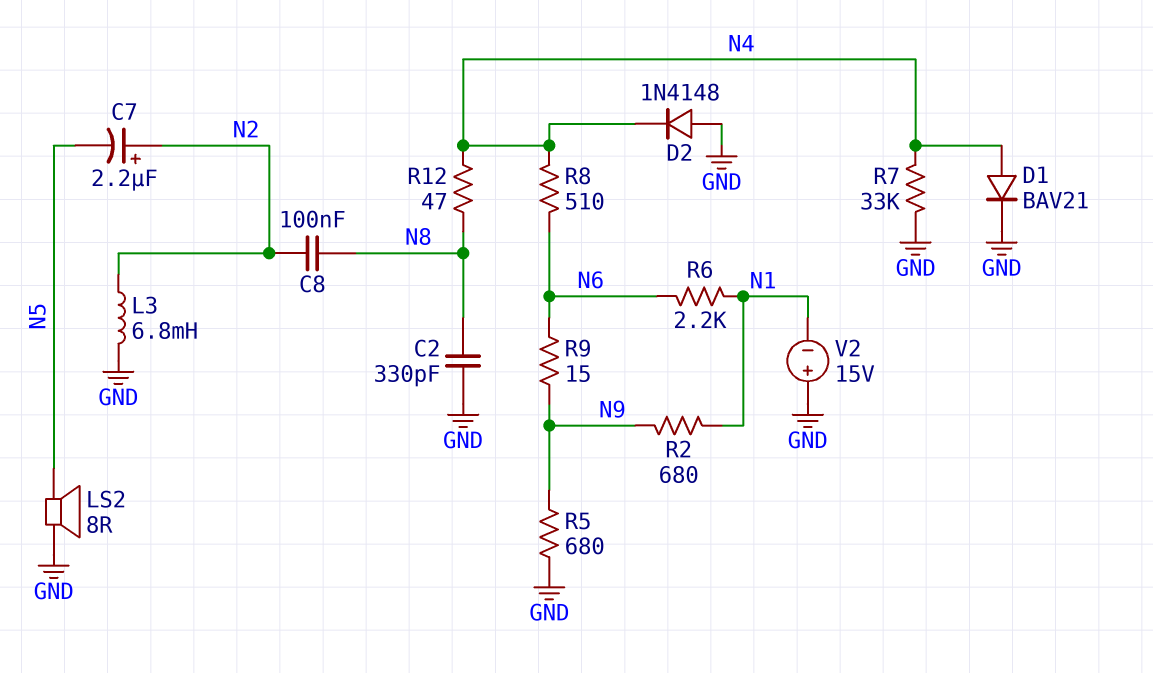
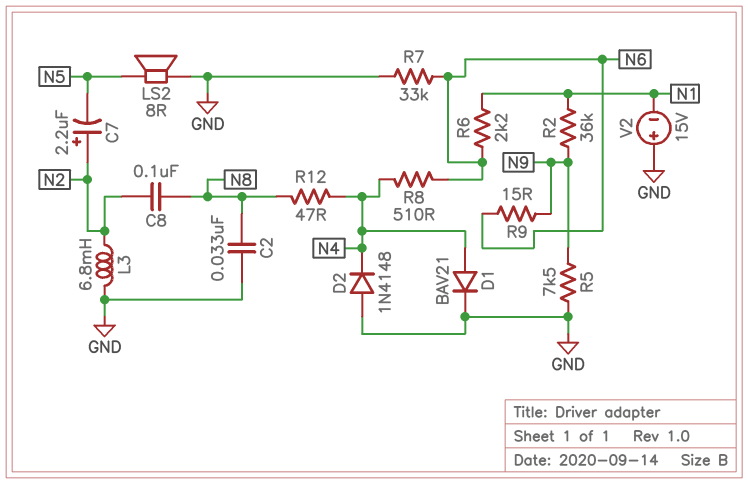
C2: 330pF (GND, N8) -> 33nF (GND, N8)
R2: 680 (N1, N9) -> 36k (N1, N9)
R5: 680 (GND, N9) -> 7.5k (GND, N9)
R7: 33k (GND, N4) -> 33k (GND, N6)

